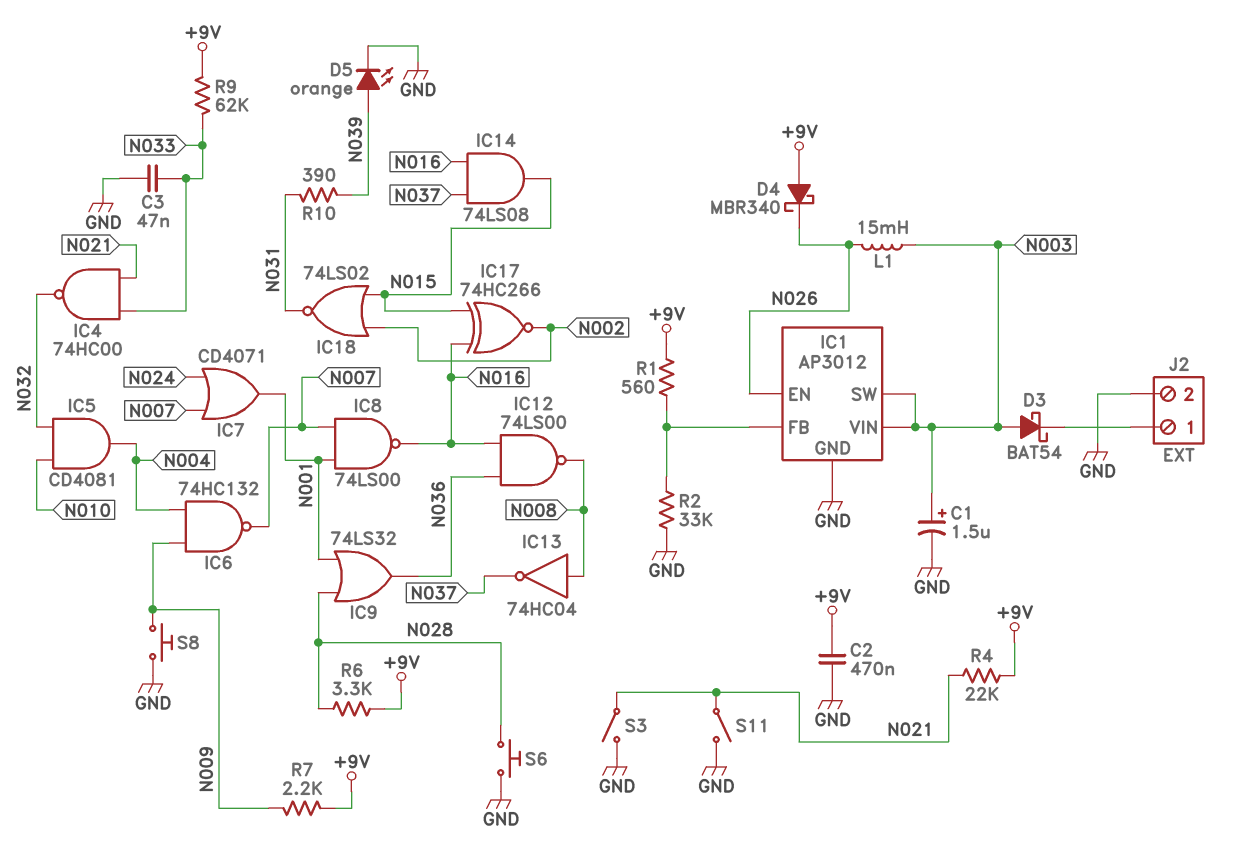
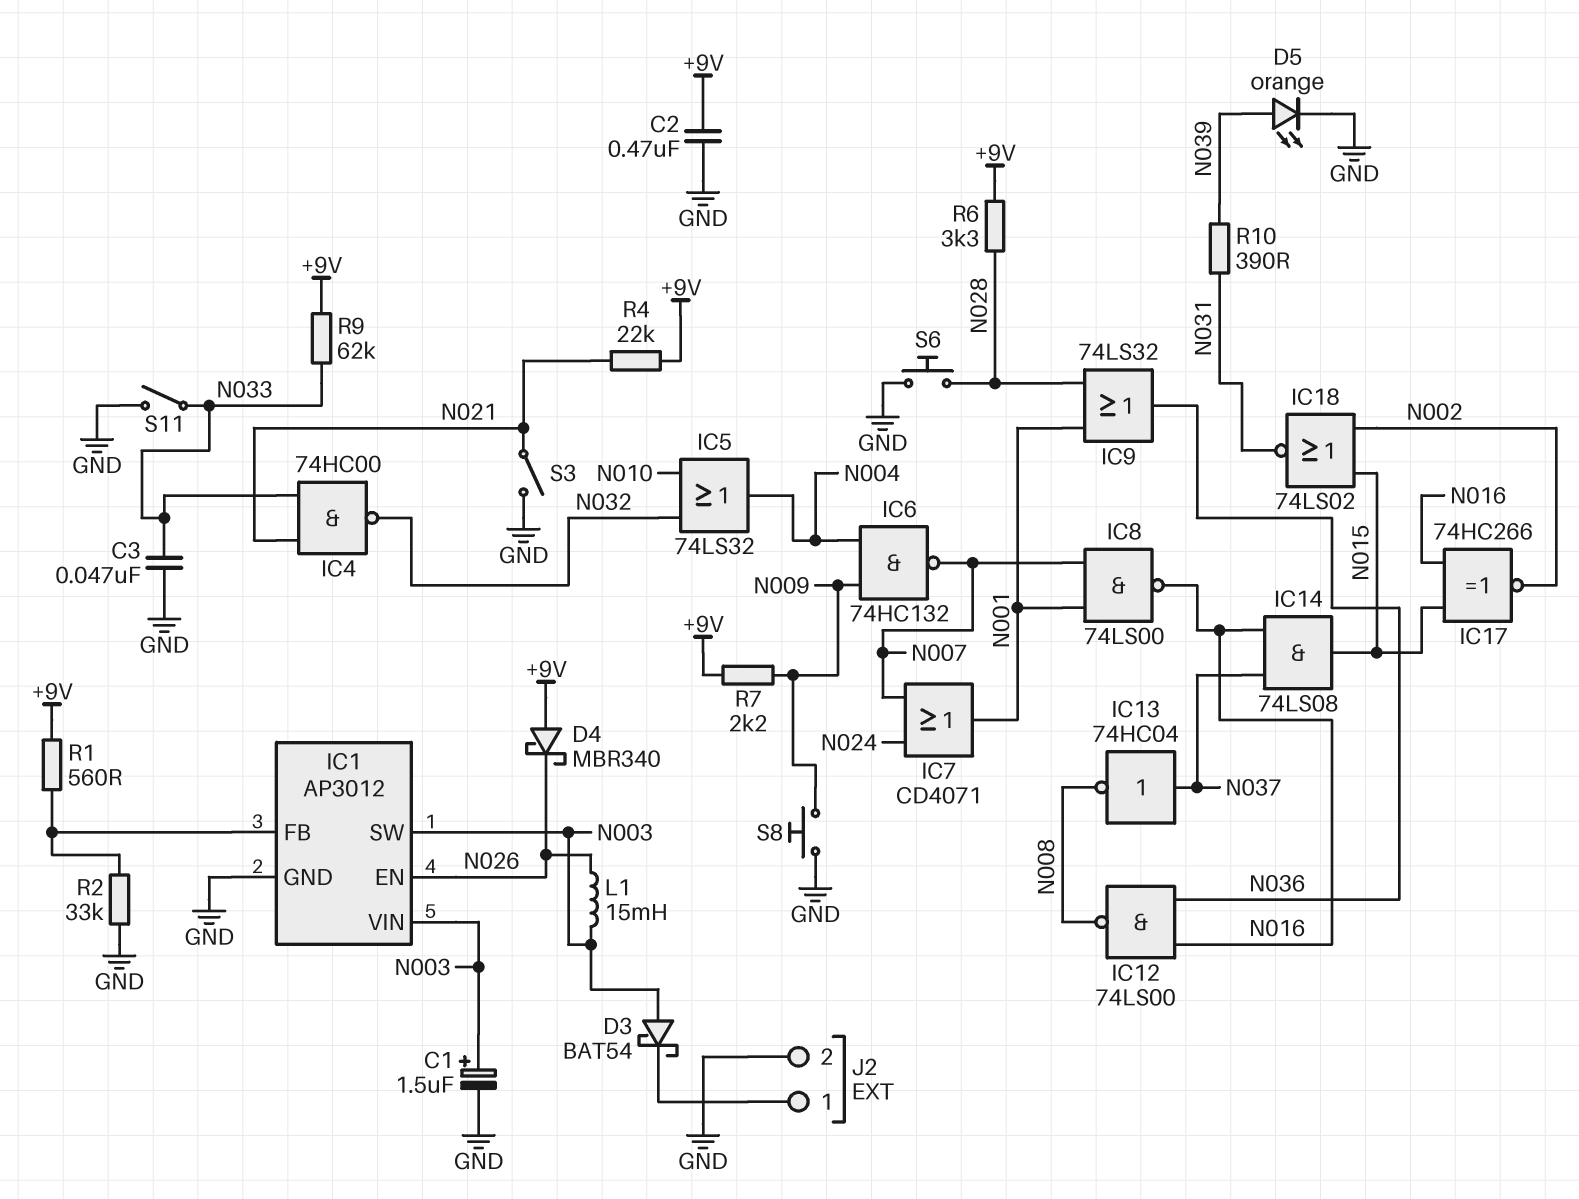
IC5: AND CD4081 (in N010, in N032, out N004) -> OR 74LS32 (in N010, in N032, out N004)
IC13: NOT 74HC04 (in N008, out N037) -> NOT 74HC04 (in N037, out N008)
S11: switch (GND, N021) -> switch (GND, N033)

